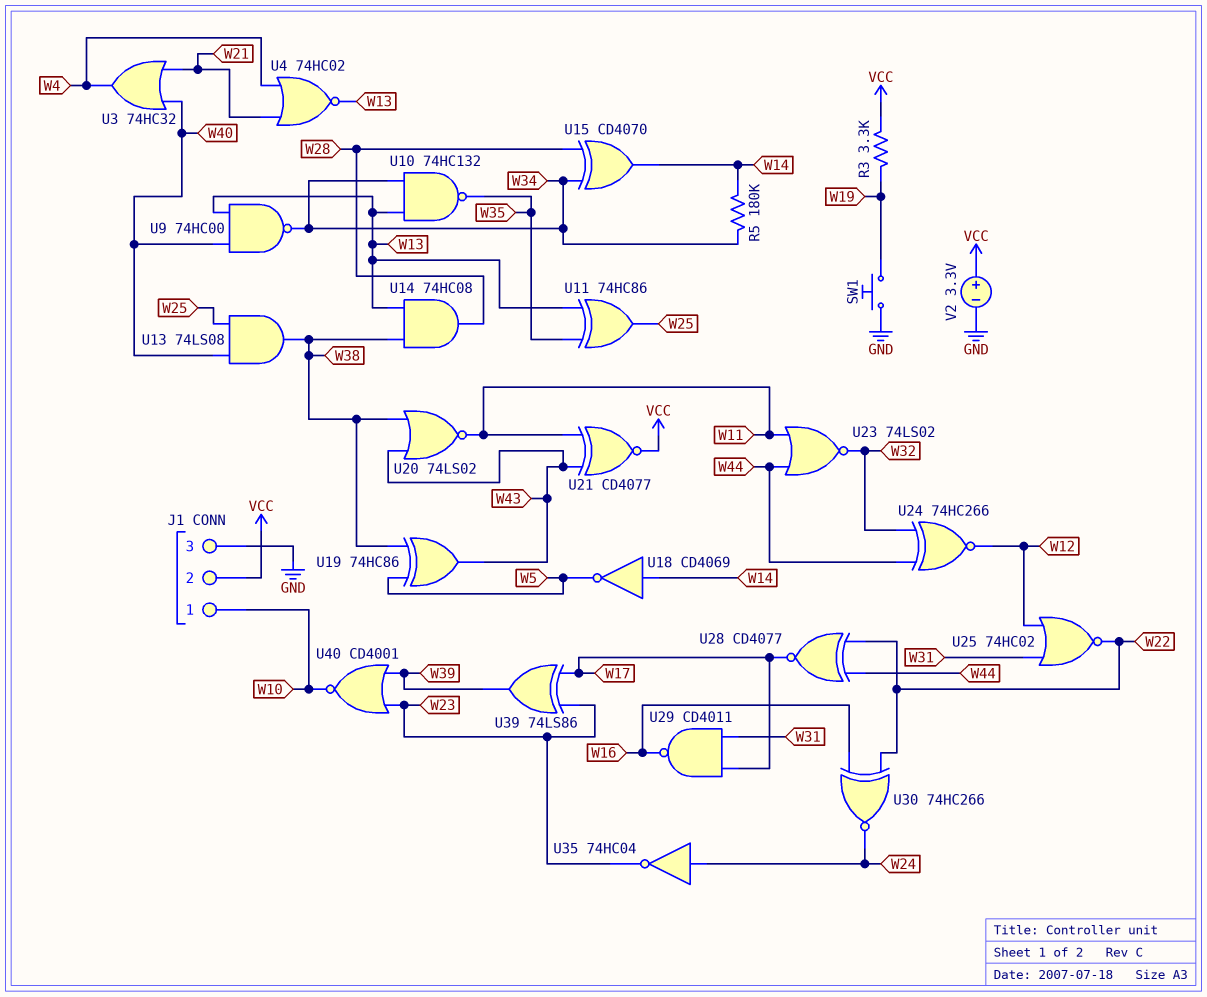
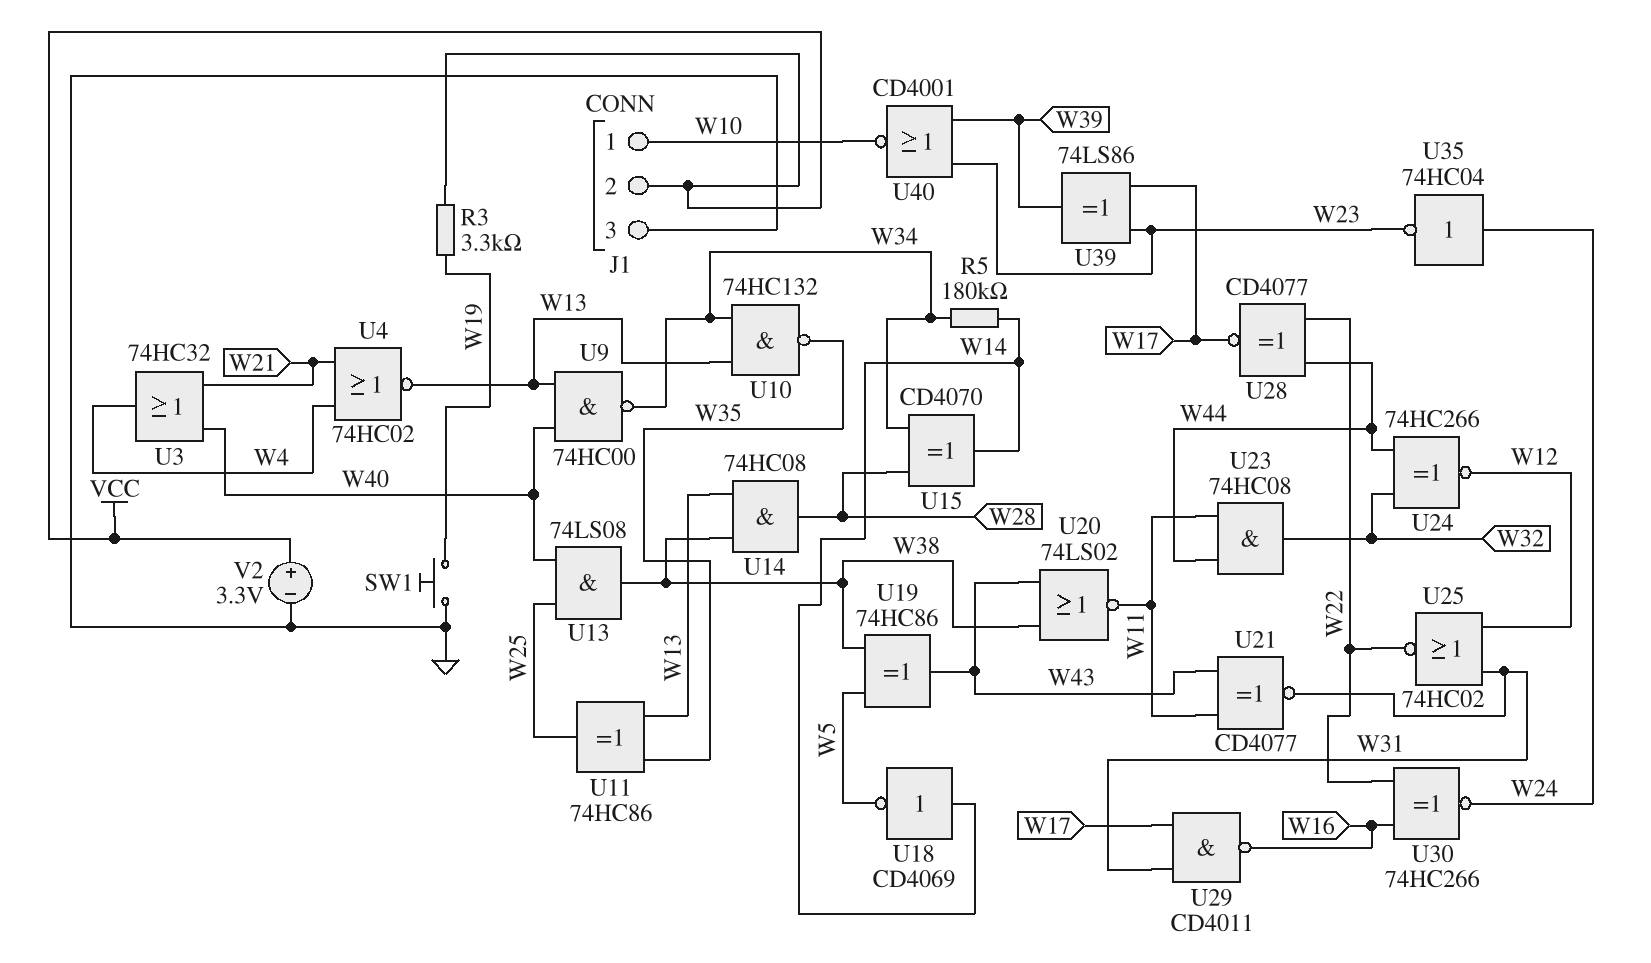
U21: XNOR CD4077 (in W11, in W43, out VCC) -> XNOR CD4077 (in W11, in W43, out W31)
U23: NOR 74LS02 (in W11, in W44, out W32) -> AND 74HC08 (in W11, in W44, out W32)

